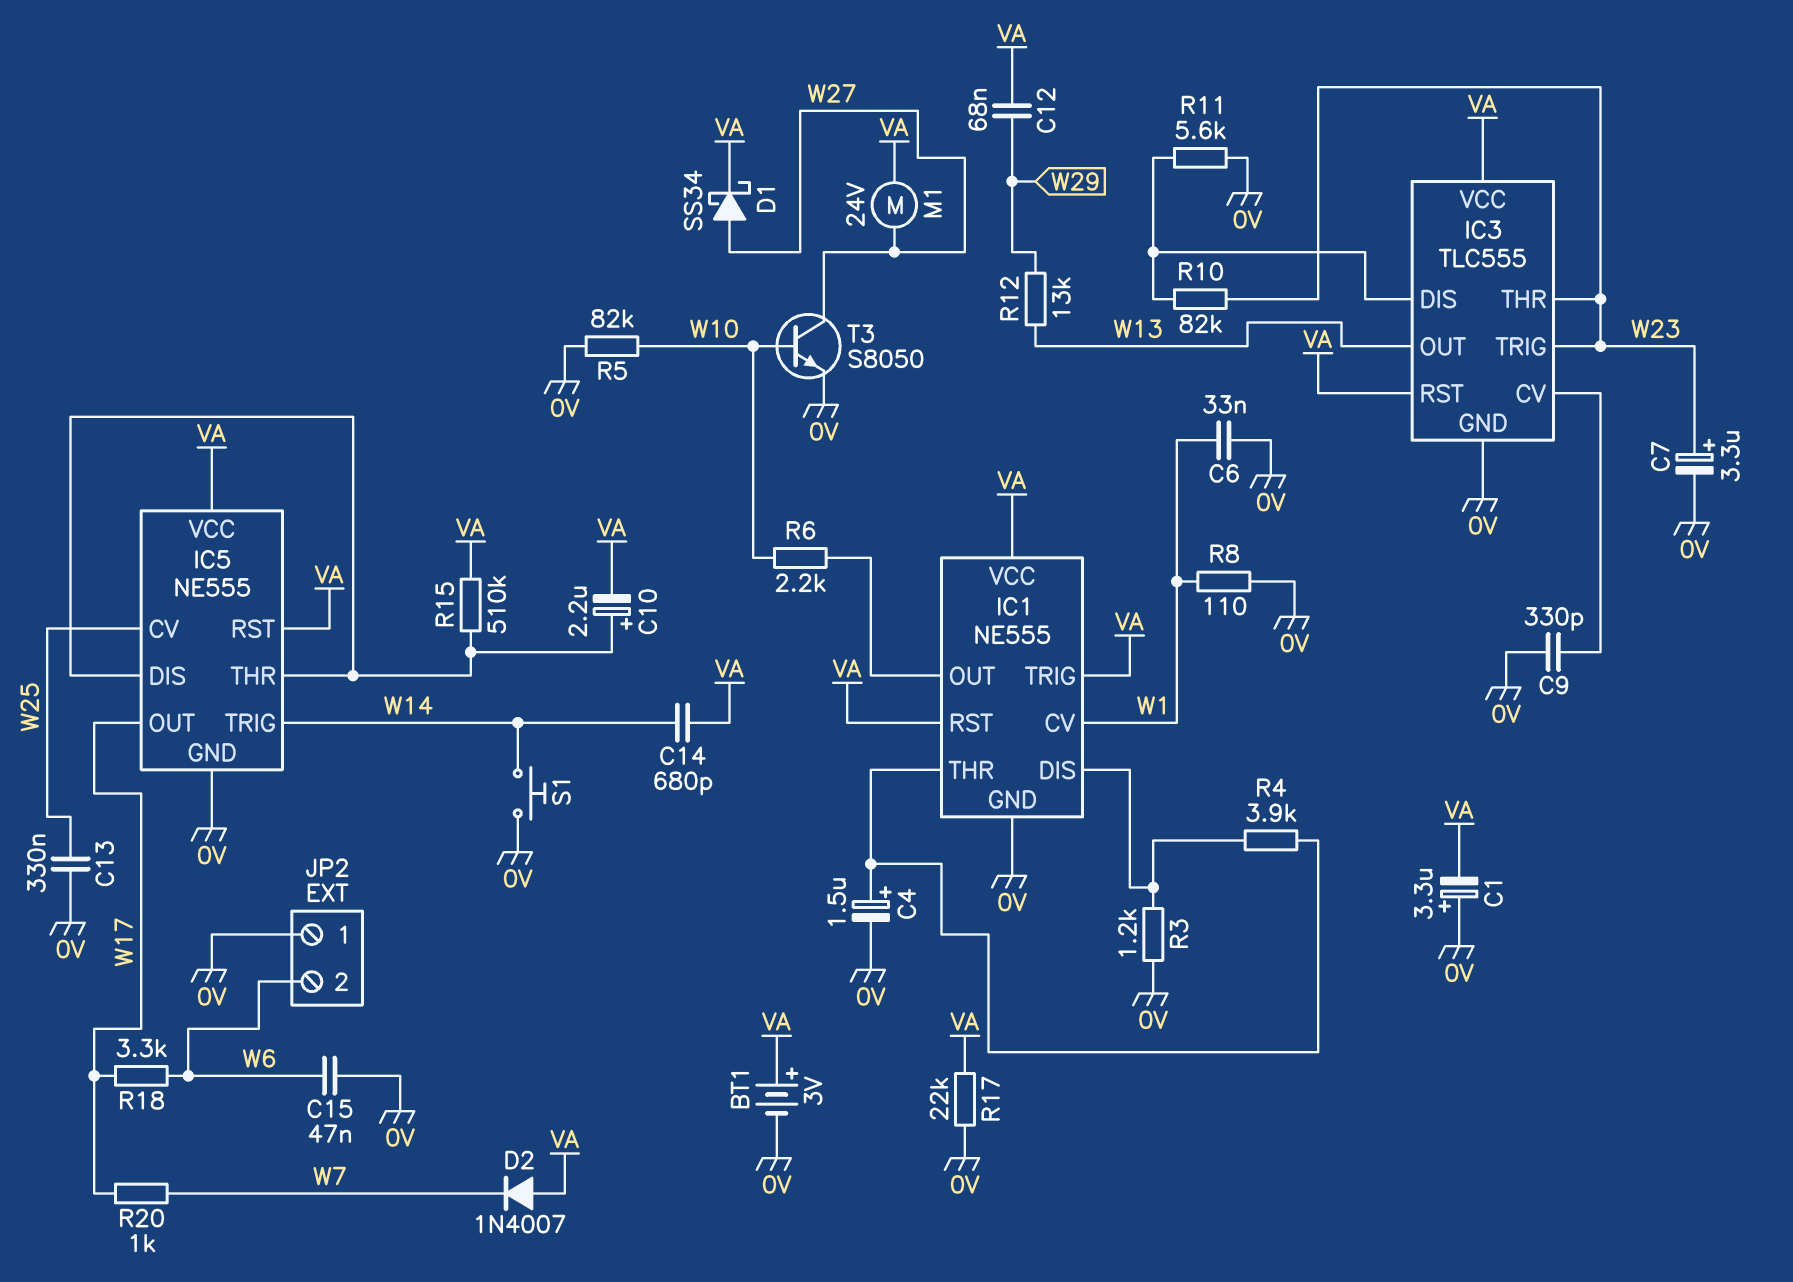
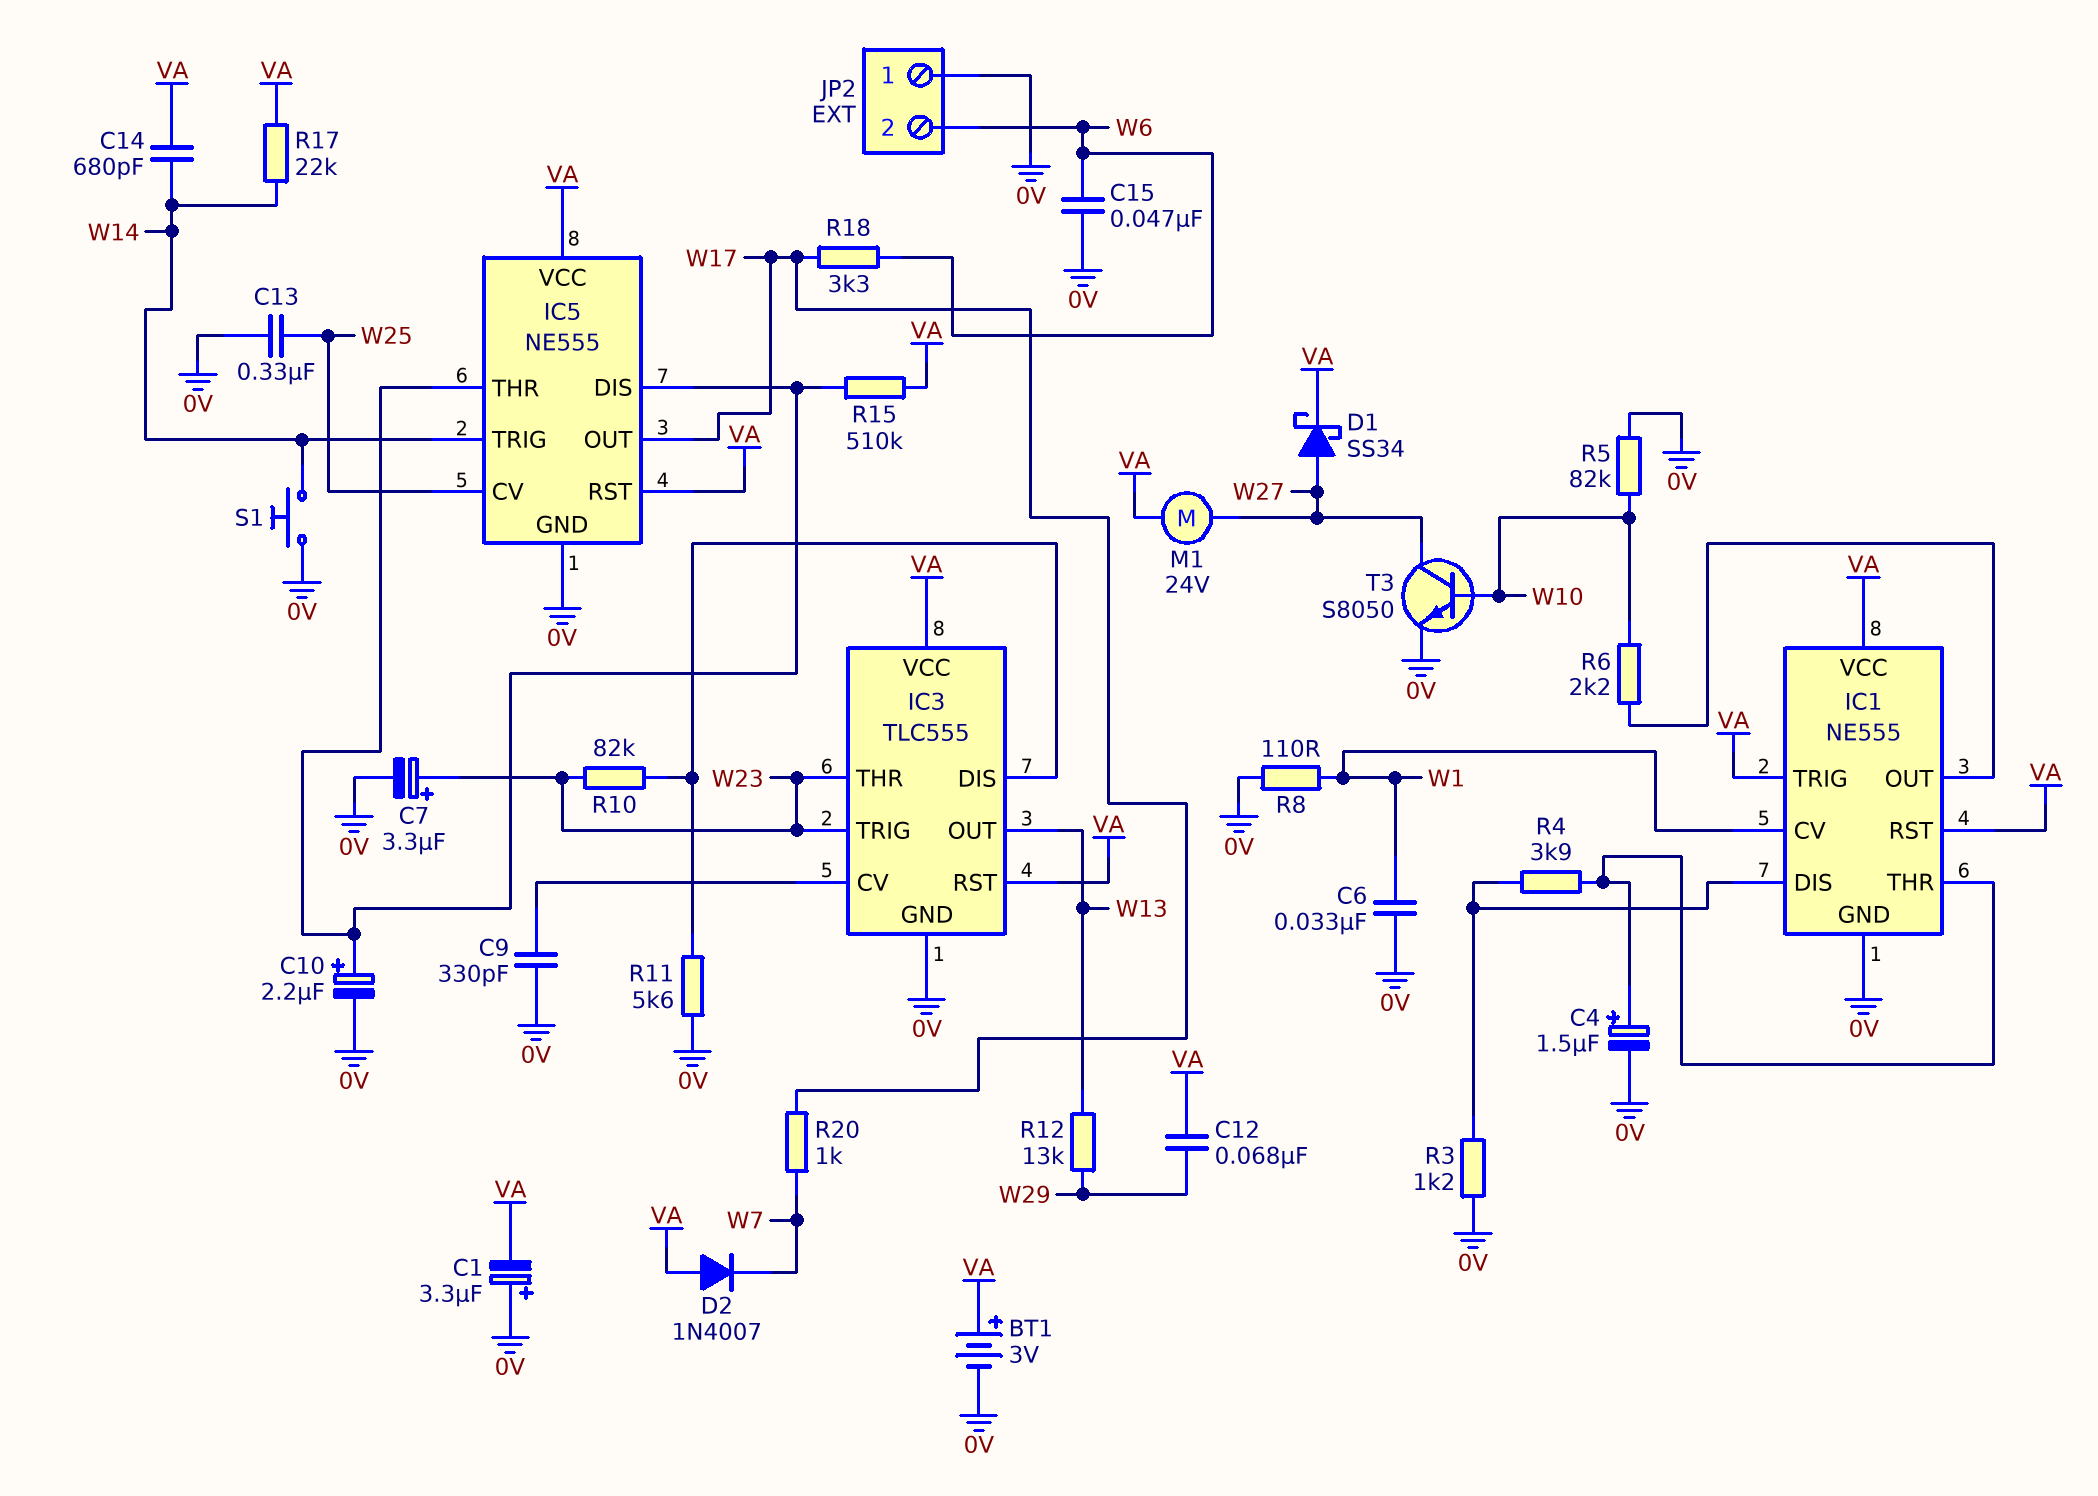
C10: 2.2uF (plus IC5/DIS, minus VA) -> 2.2uF (plus IC5/DIS, minus 0V)
R17: 22k (0V, VA) -> 22k (VA, W14)

